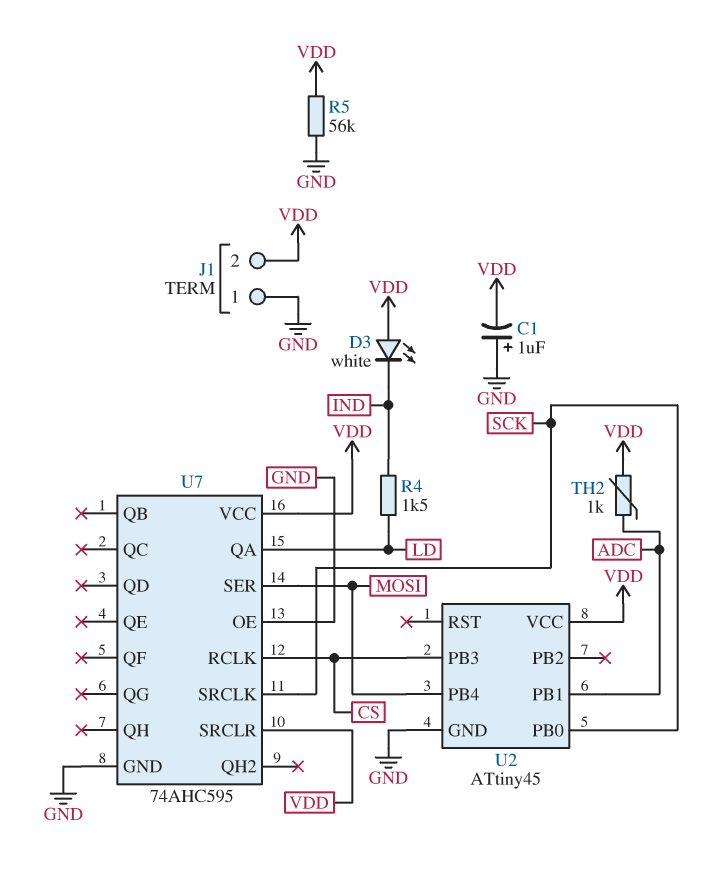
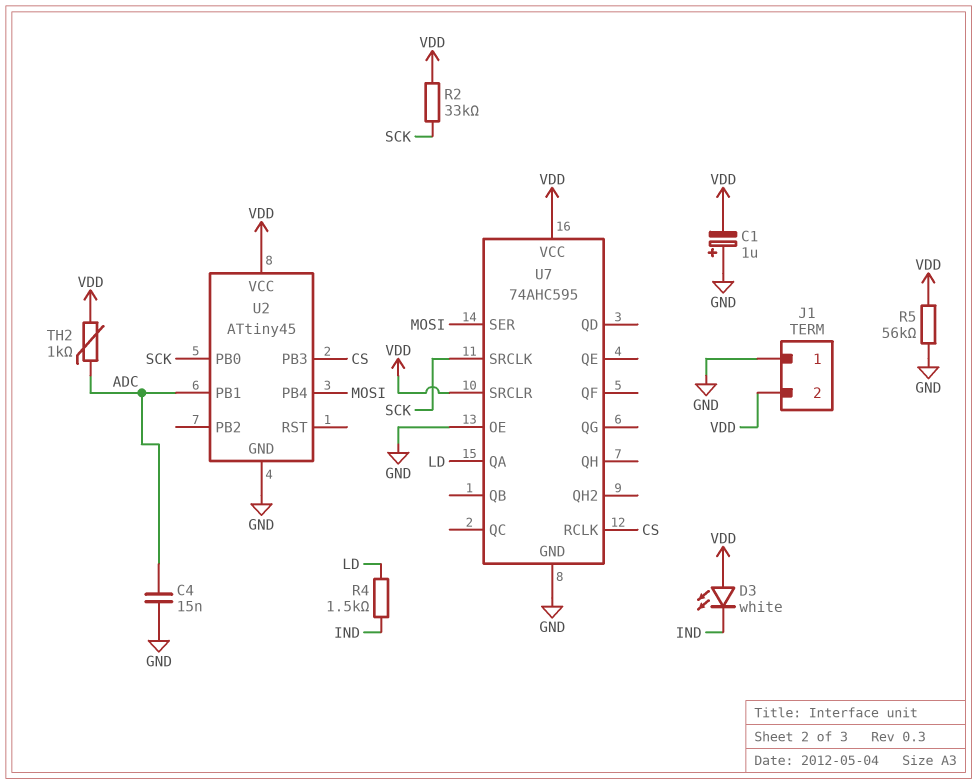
C4: none -> 15nF (ADC, GND)
R2: none -> 33k (SCK, VDD)

